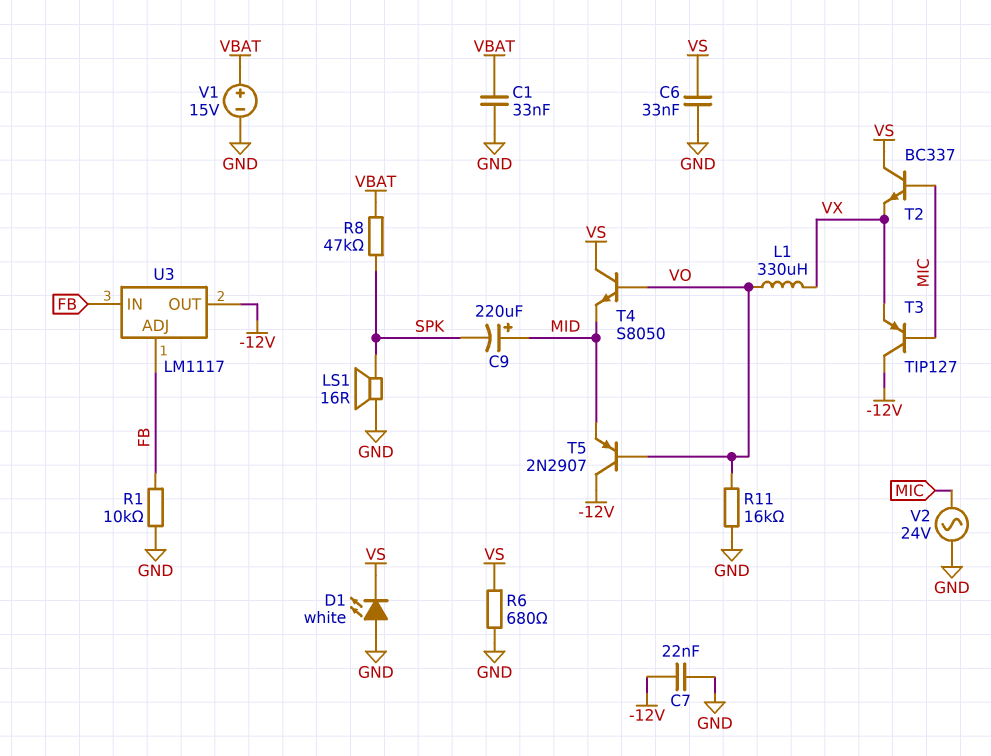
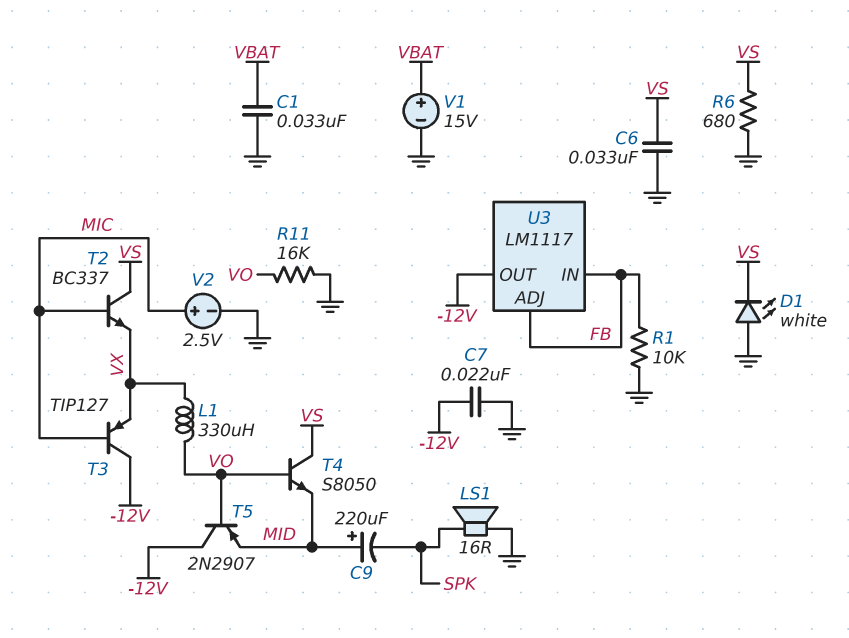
R8: 47k (SPK, VBAT) -> none
V2: AC 24V (GND, MIC) -> 2.5V (plus MIC, minus GND)

